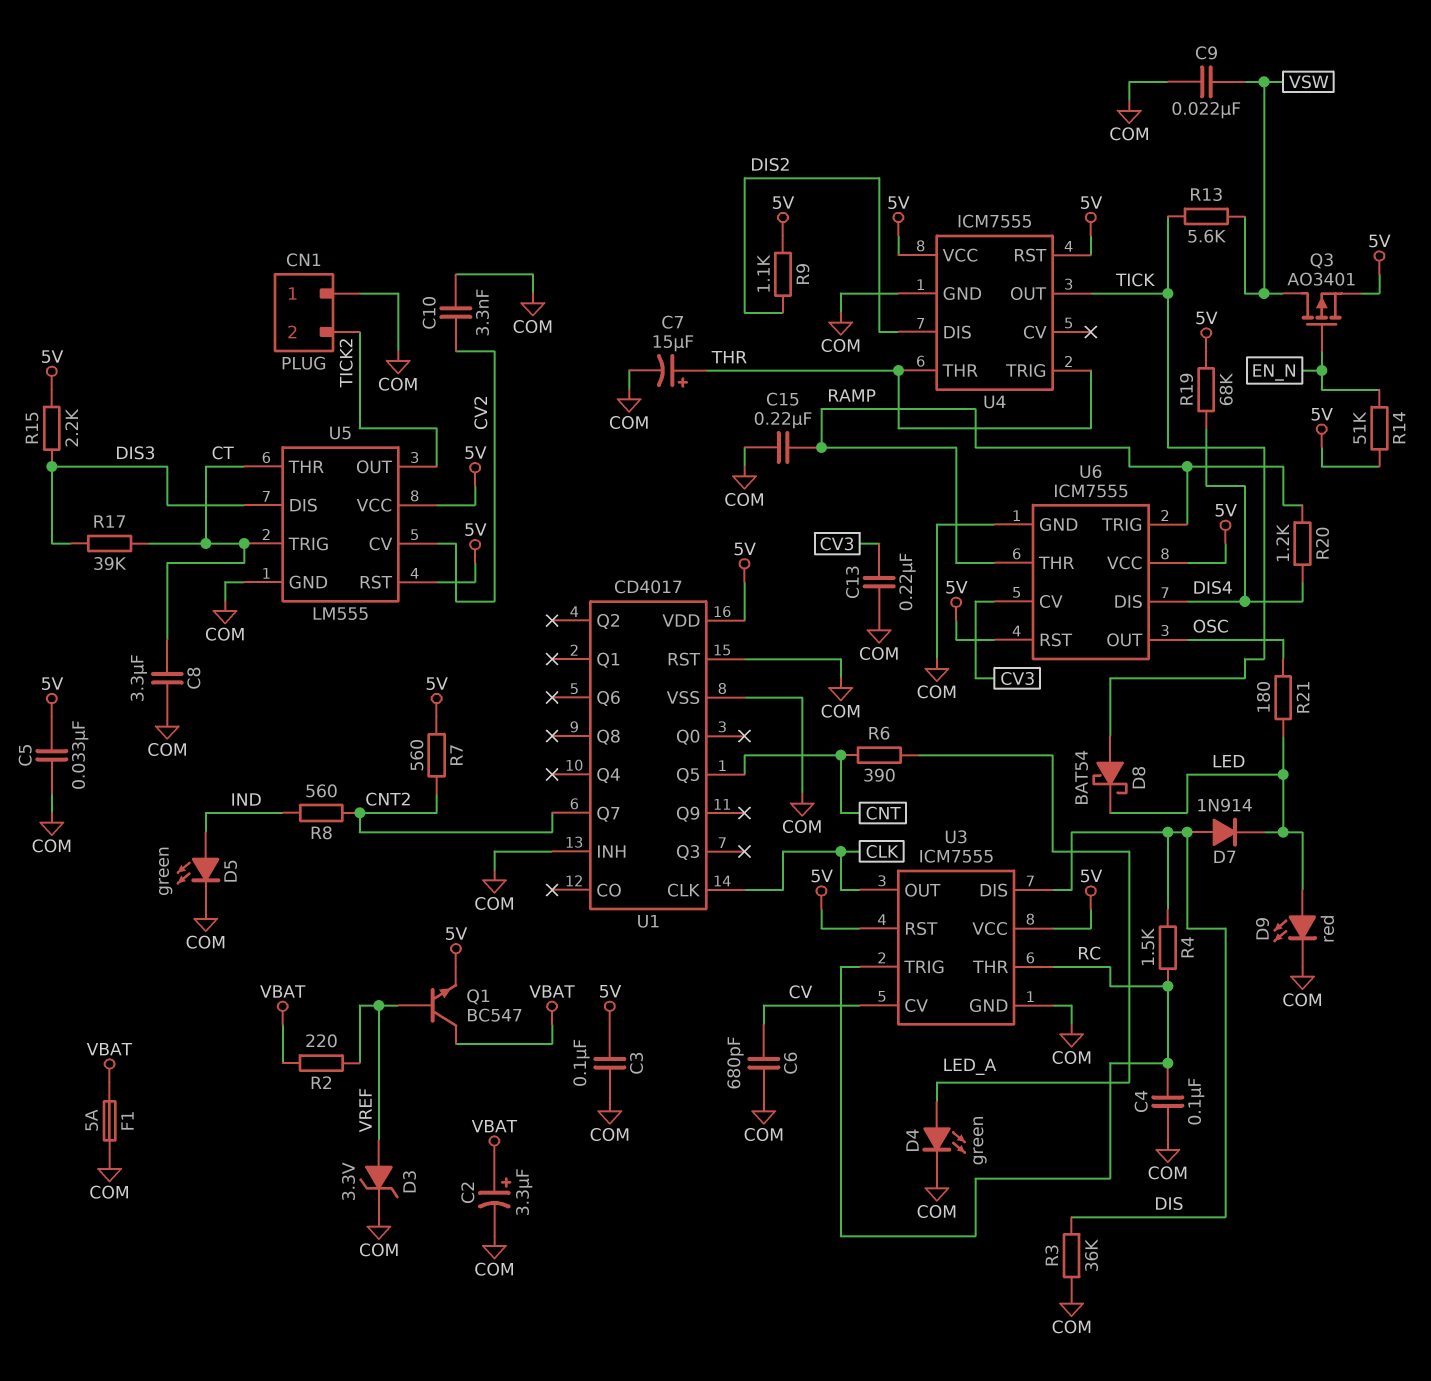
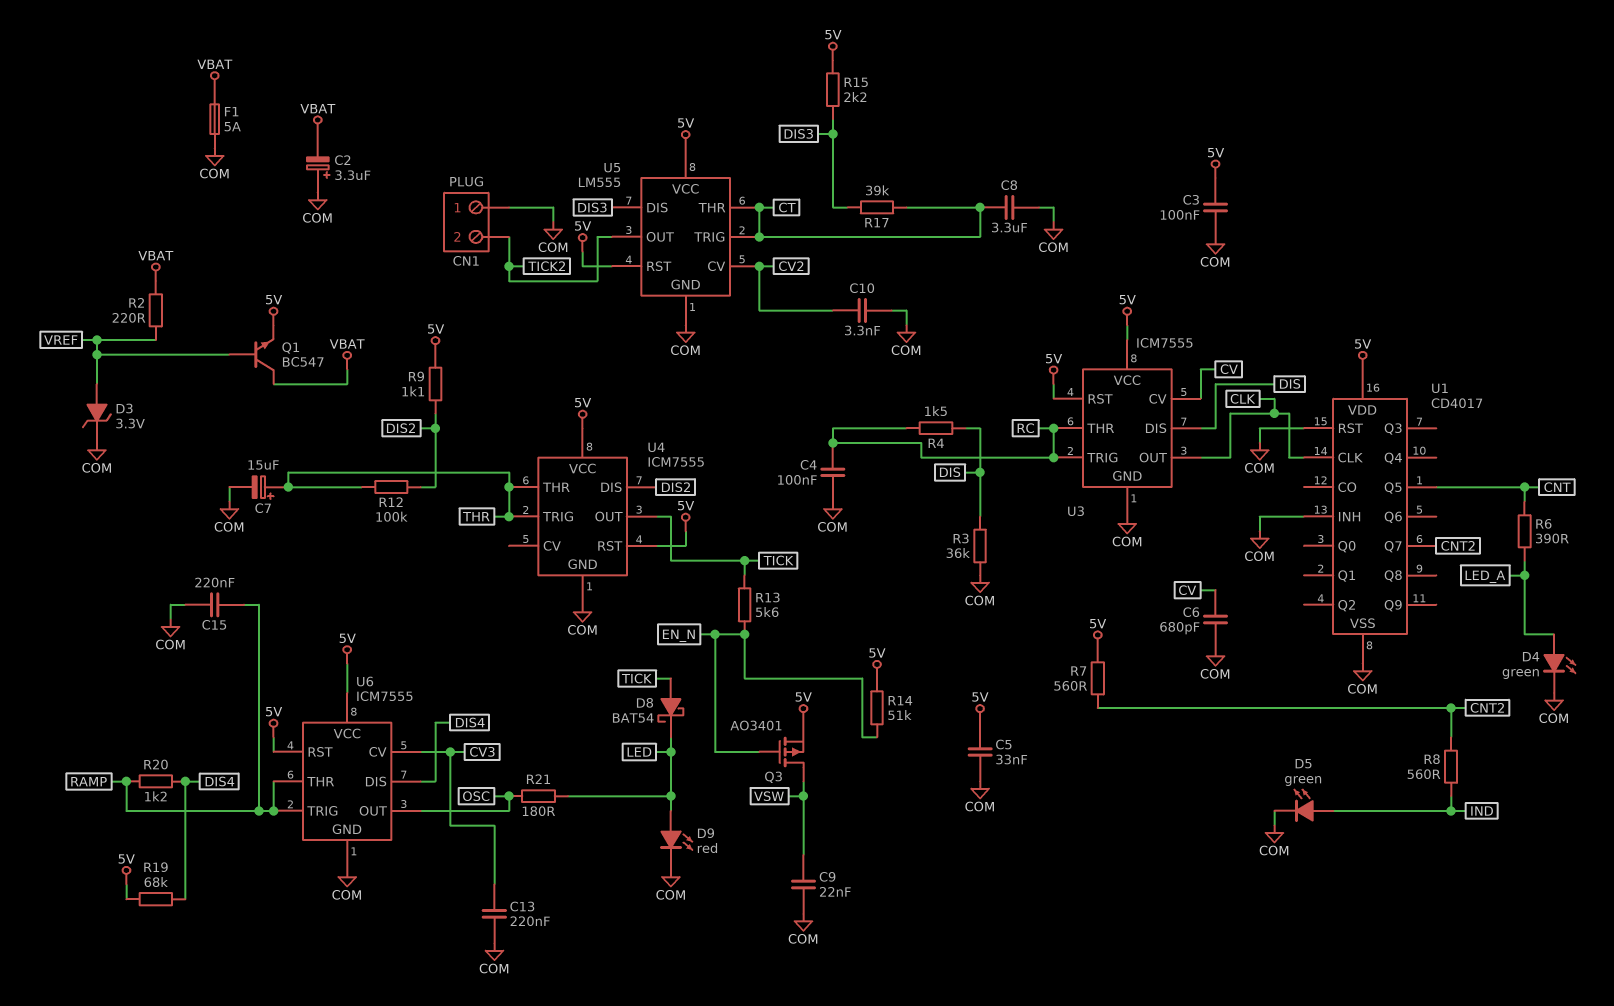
C2: 3.3uF (plus VBAT, minus COM) -> 3.3uF (plus COM, minus VBAT)
D7: diode 1N914 (A DIS, K LED) -> none
R12: none -> 100k (DIS2, THR)
R13: 5.6k (TICK, VSW) -> 5.6k (EN_N, TICK)

